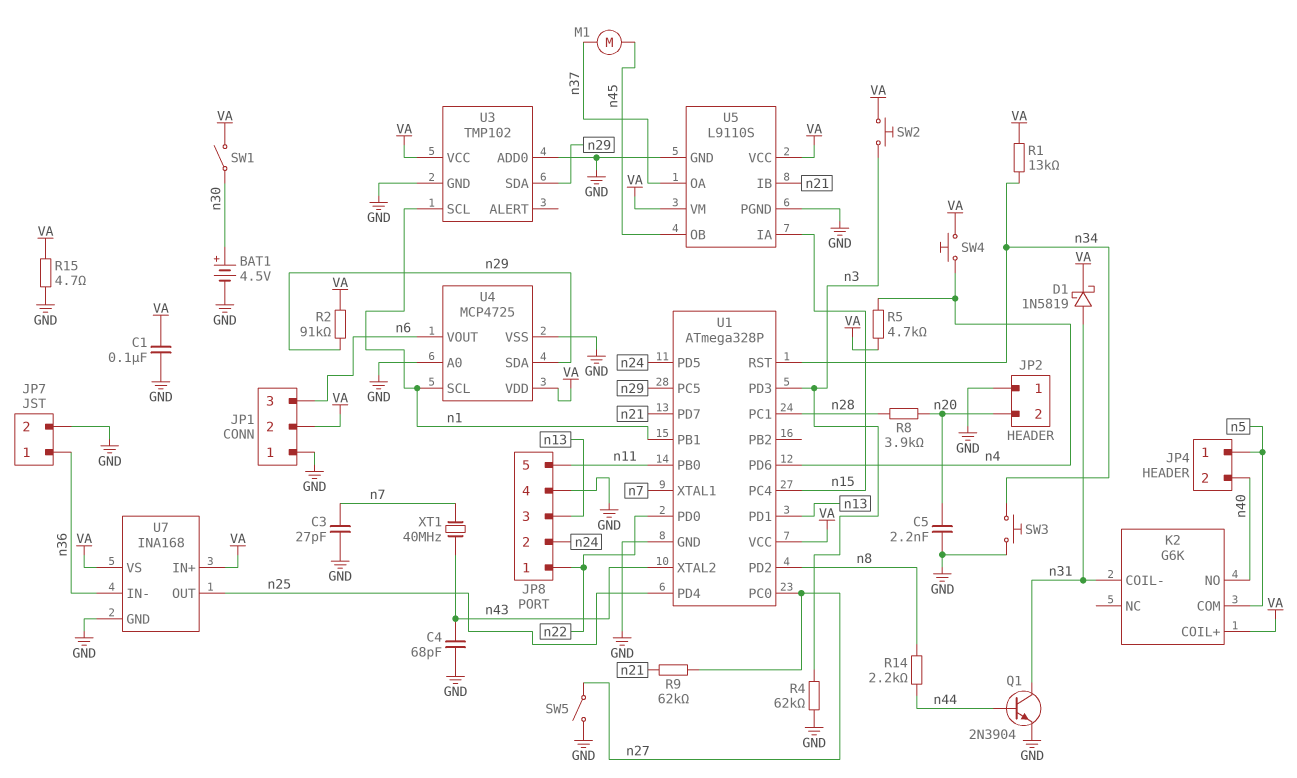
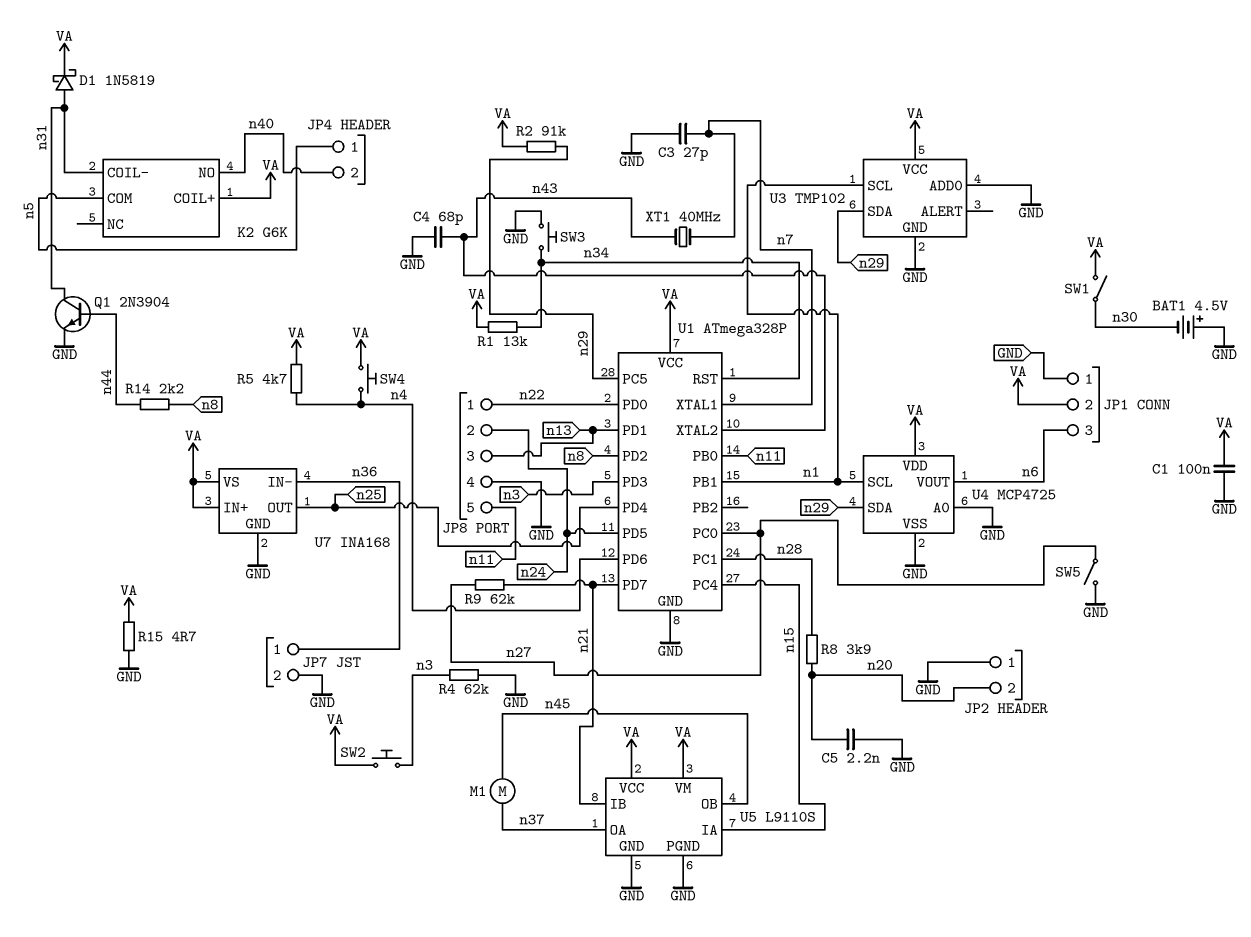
BAT1: 4.5V (plus n30, minus GND) -> 4.5V (plus GND, minus n30)

